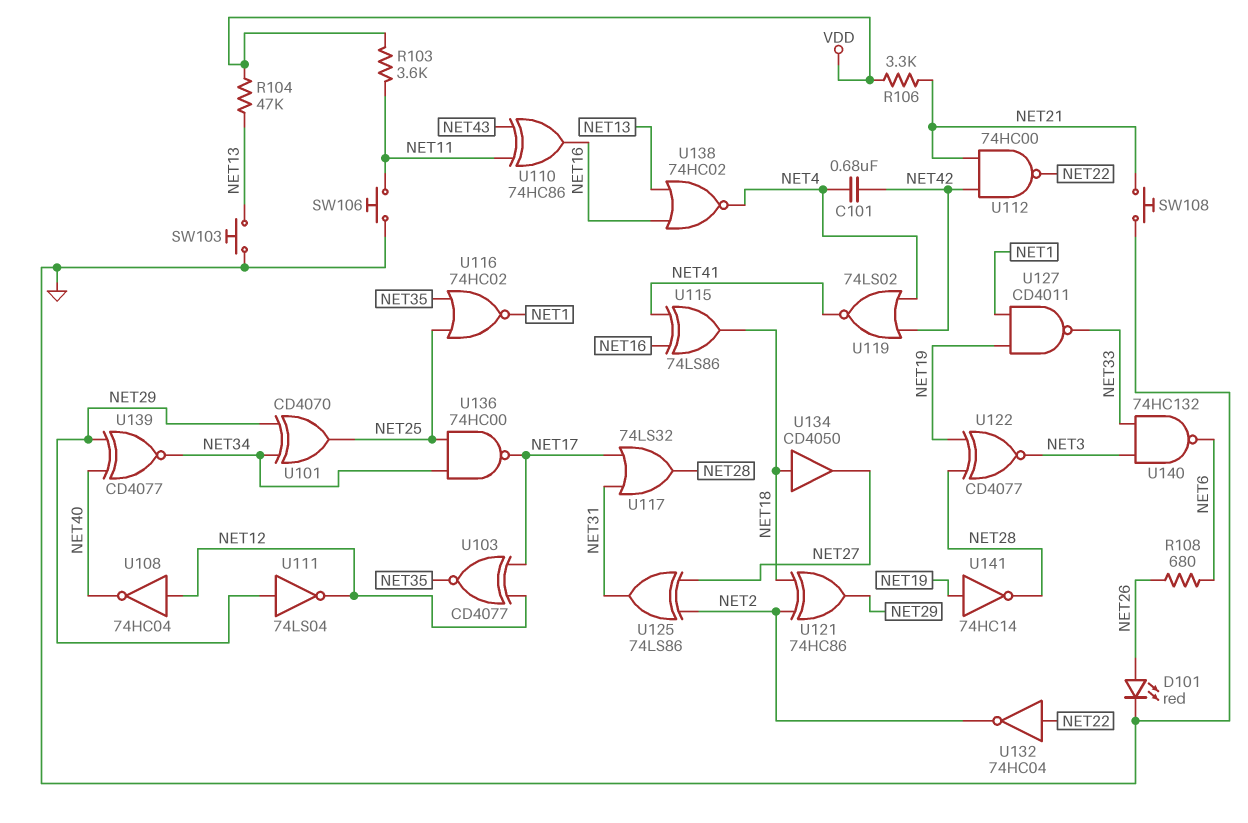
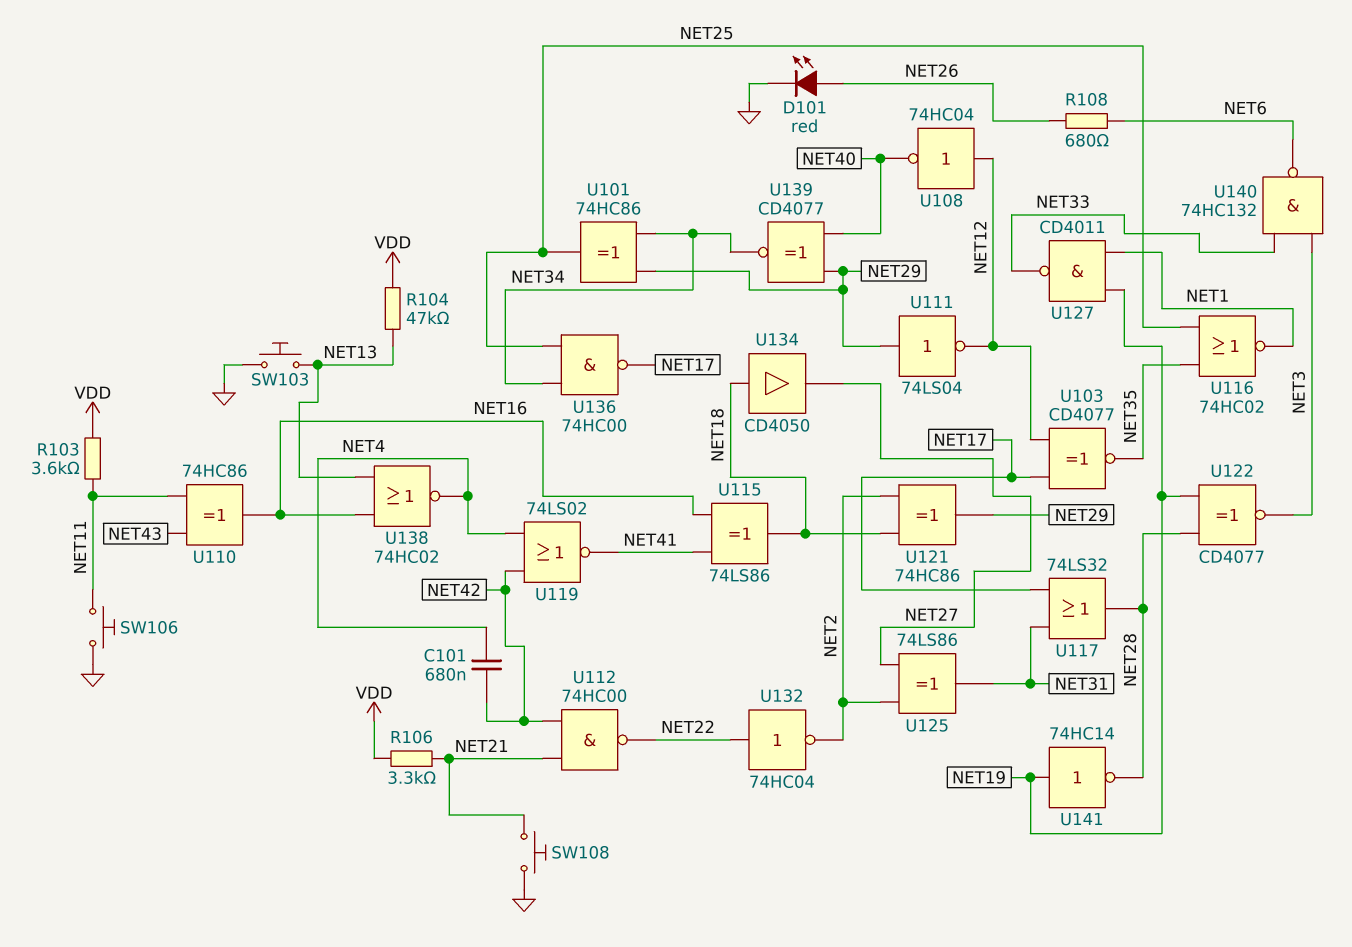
U101: XOR CD4070 (in NET29, in NET34, out NET25) -> XOR 74HC86 (in NET29, in NET34, out NET25)

